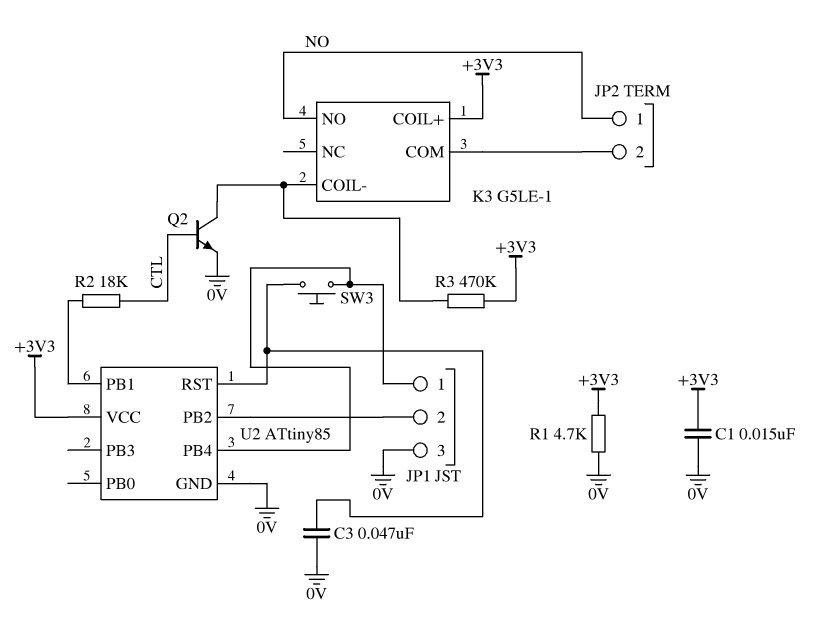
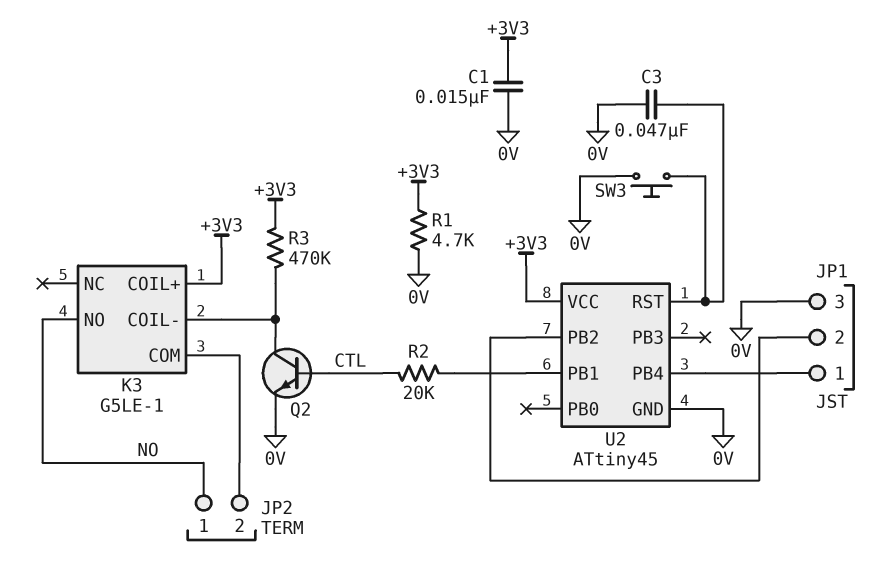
R2: 18k (CTL, U2/PB1) -> 20k (CTL, U2/PB1)
SW3: button (JP1/1, U2/RST) -> button (0V, U2/RST)
U2: ATtiny85 -> ATtiny45

